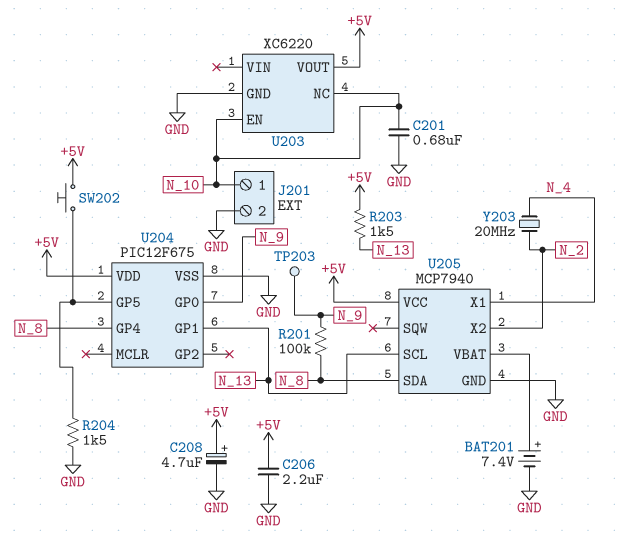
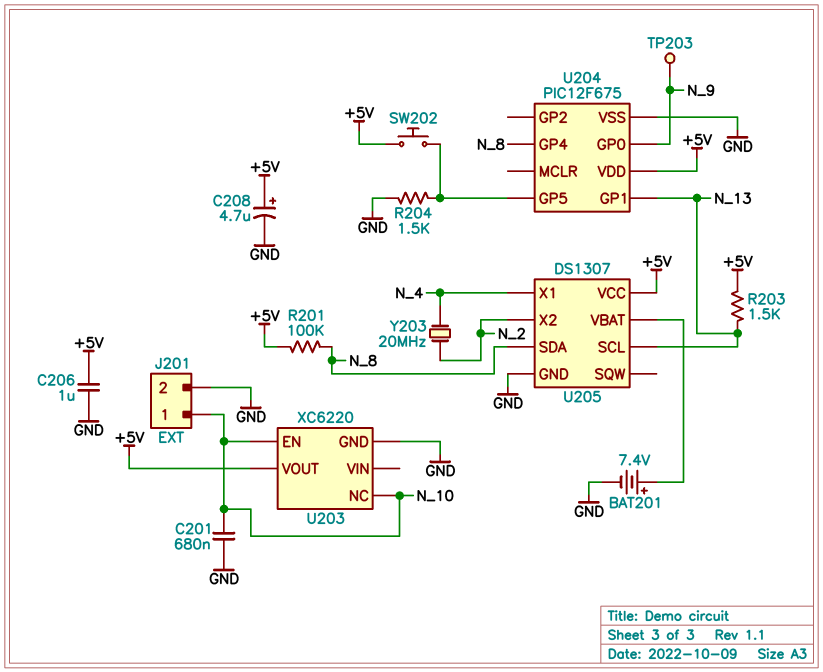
C206: 2.2uF (+5V, GND) -> 1uF (+5V, GND)
R201: 100k (N_8, N_9) -> 100k (+5V, N_8)
U205: MCP7940 -> DS1307

